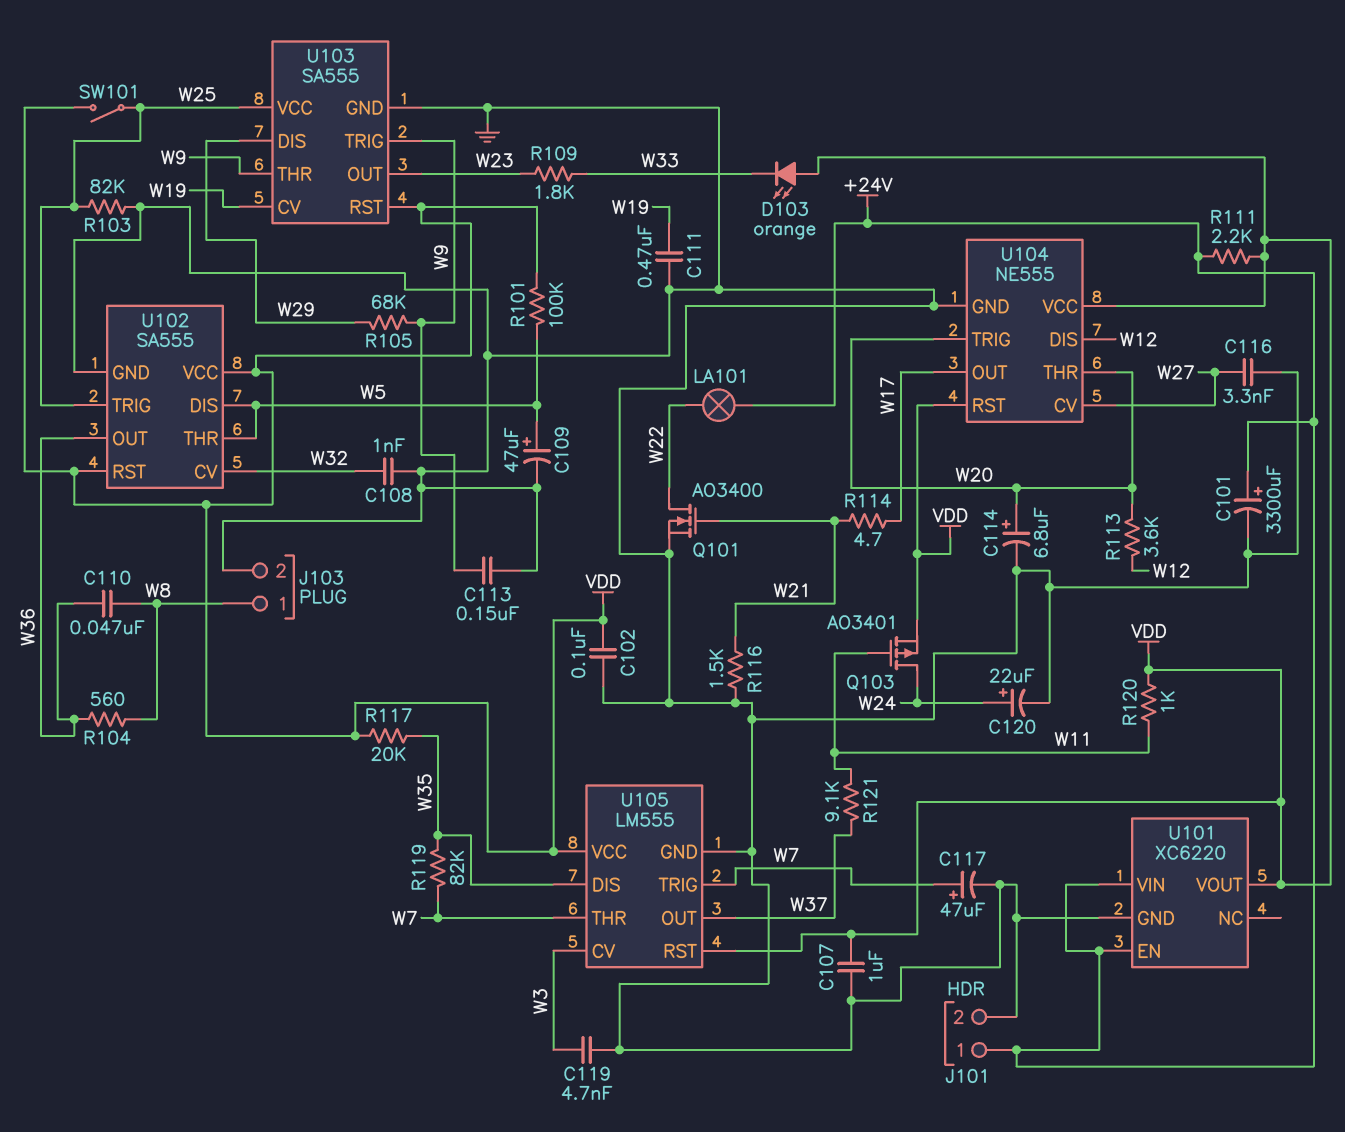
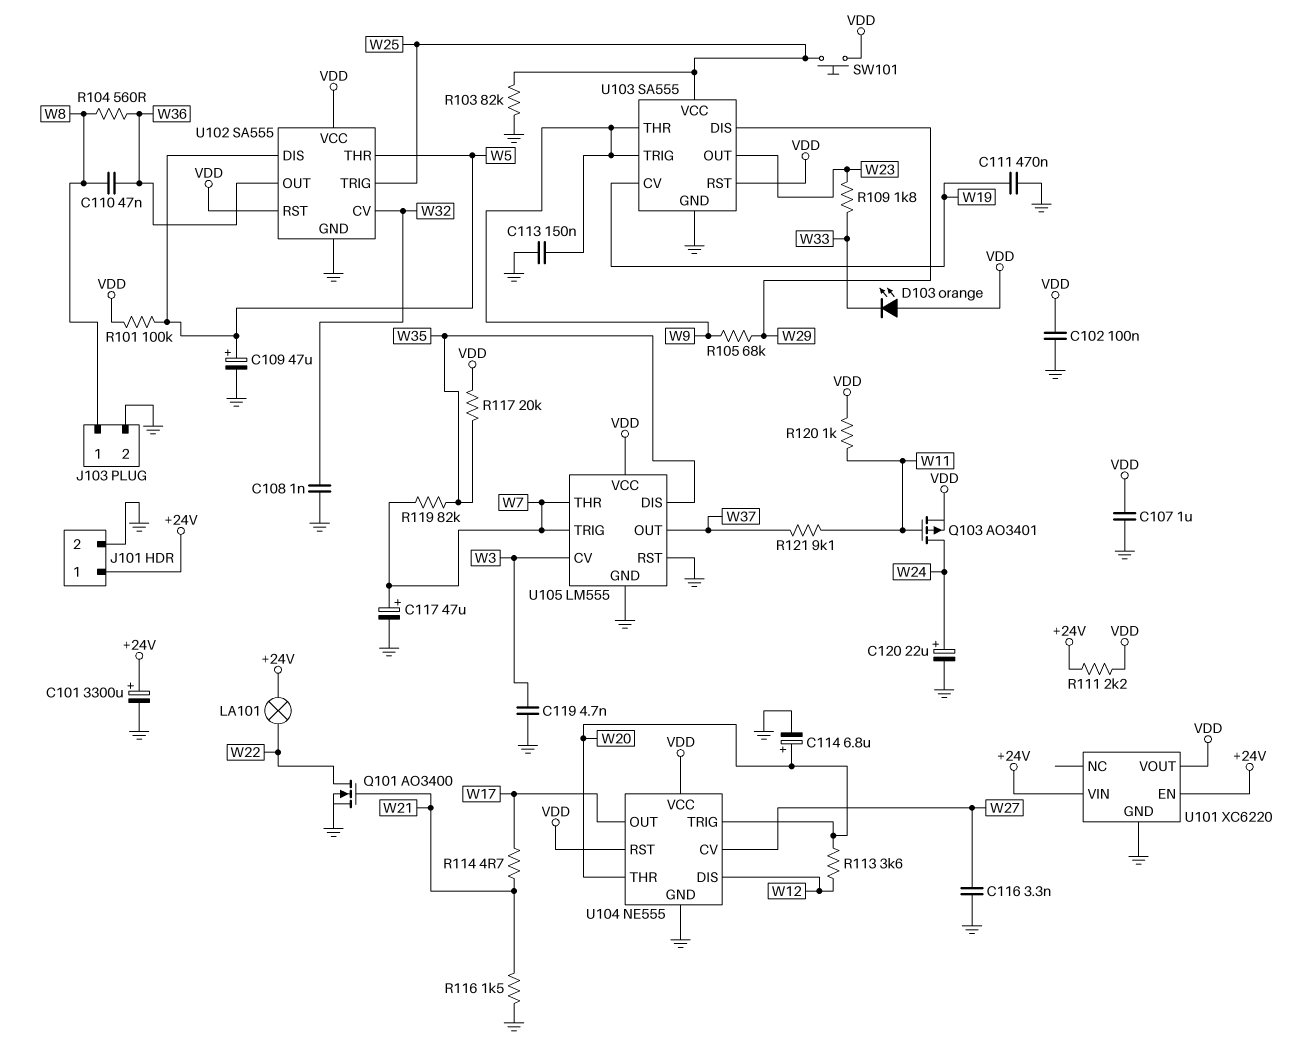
SW101: switch (VDD, W25) -> button (VDD, W25)
U105 pin RST: VDD -> GND

